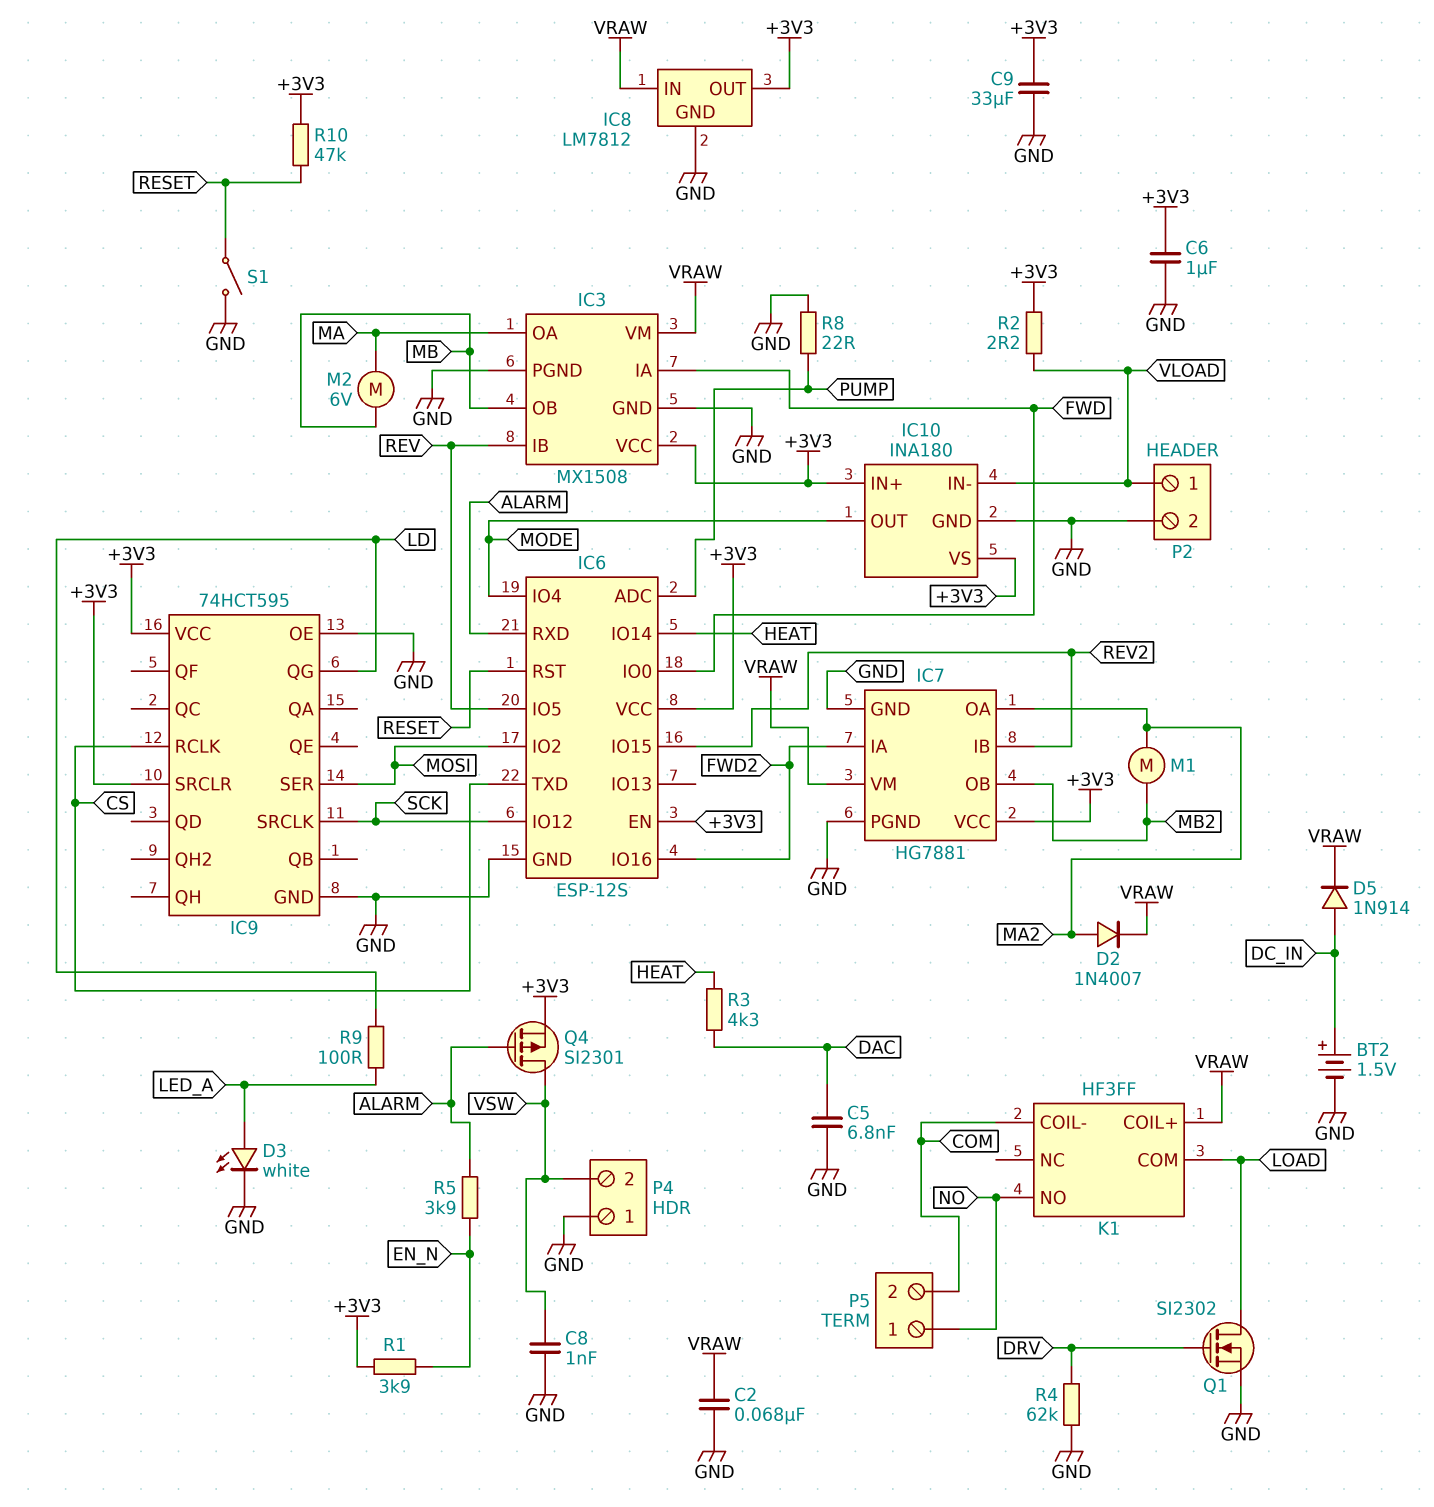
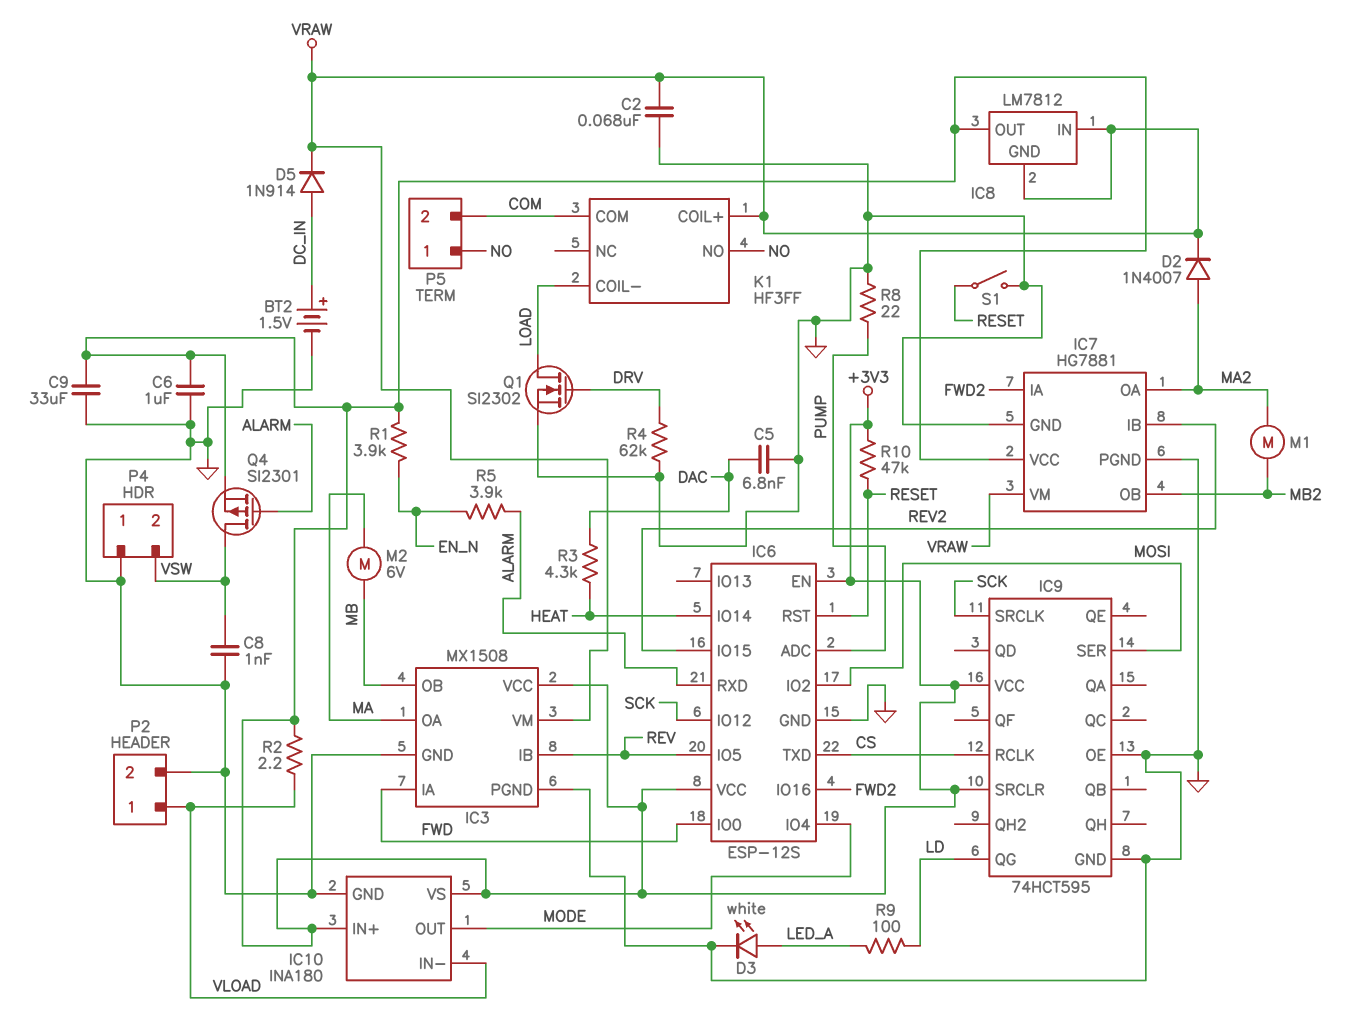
IC8 pin GND: GND -> VRAW
K1 pin COIL-: COM -> LOAD
K1 pin COM: LOAD -> COM

